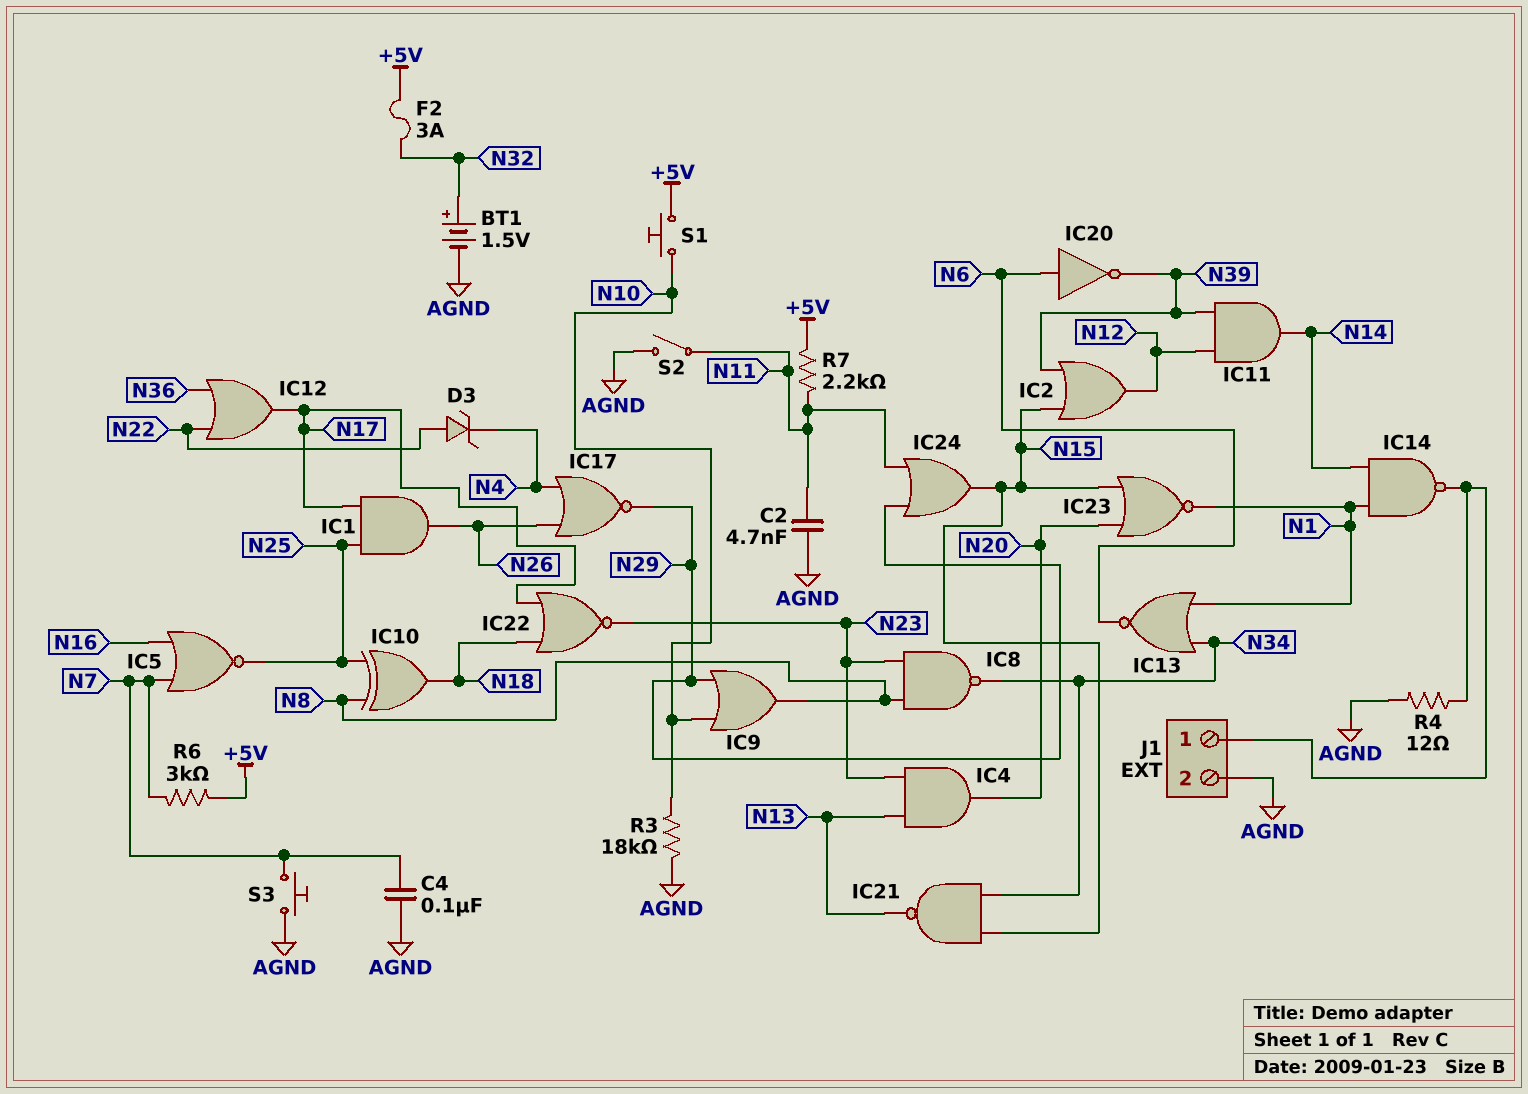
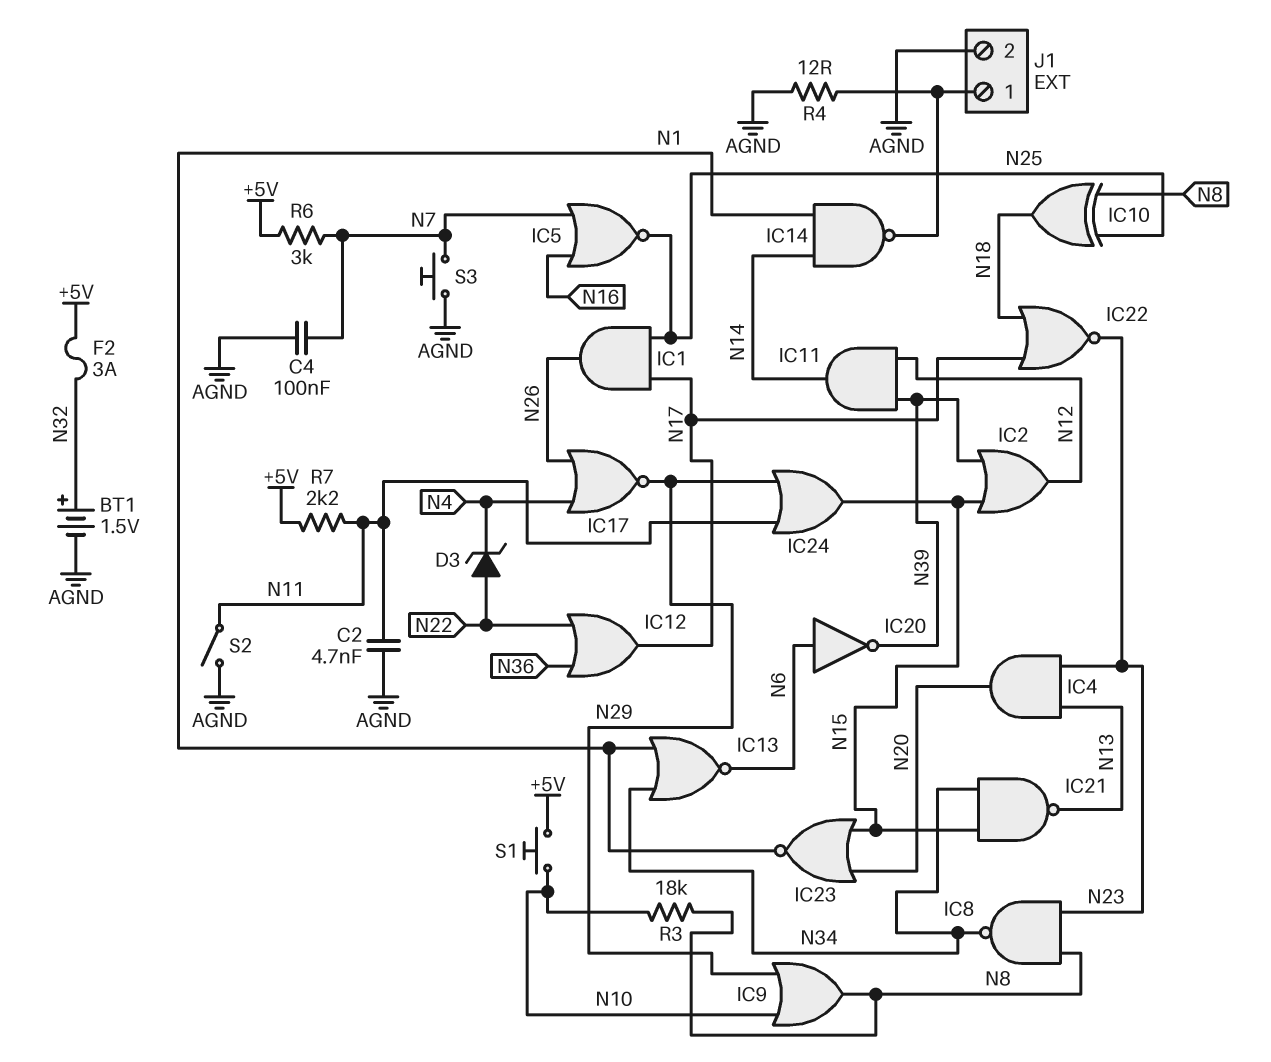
R3: 18k (AGND, N10) -> 18k (N8, N10)

